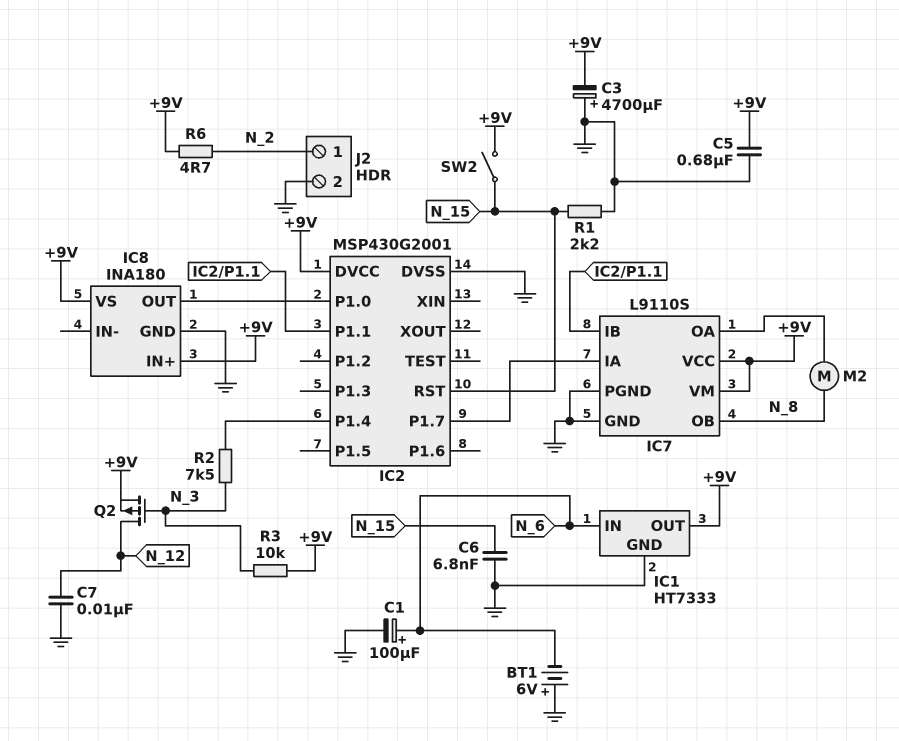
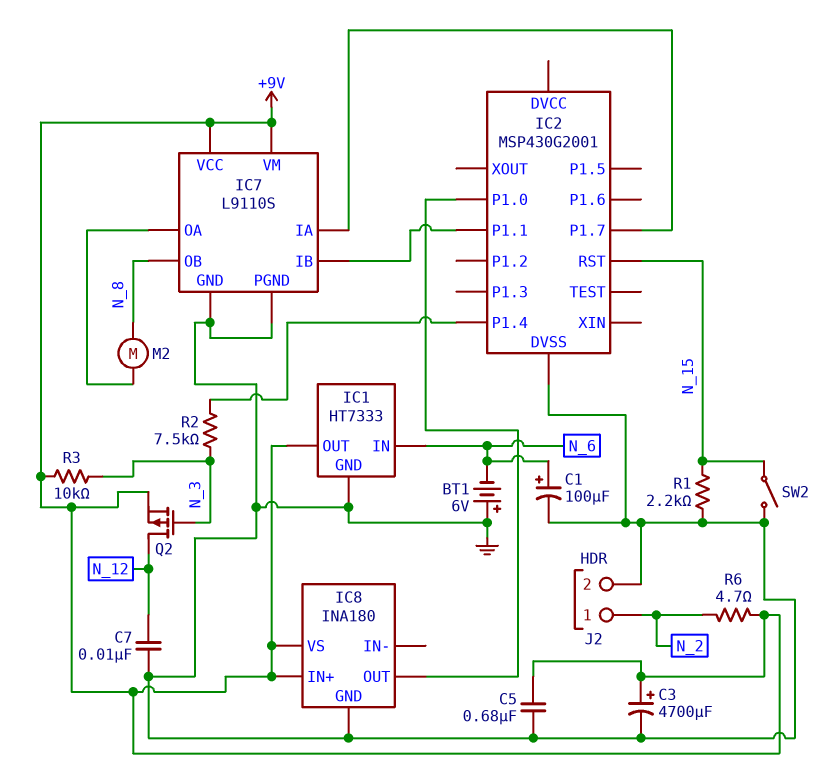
C3: 4700uF (plus GND, minus +9V) -> 4700uF (plus +9V, minus GND)
C6: 6.8nF (GND, N_15) -> none
IC2 pin DVCC: +9V -> none
SW2: switch (+9V, N_15) -> switch (GND, N_15)

